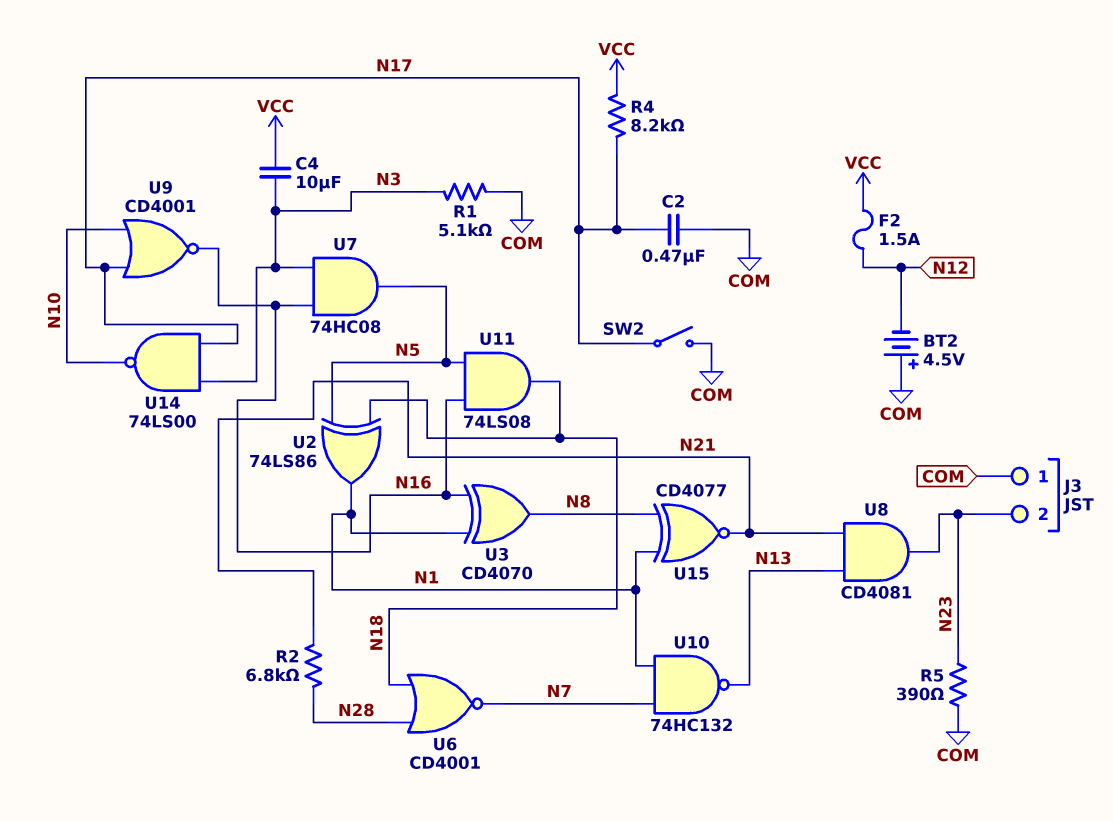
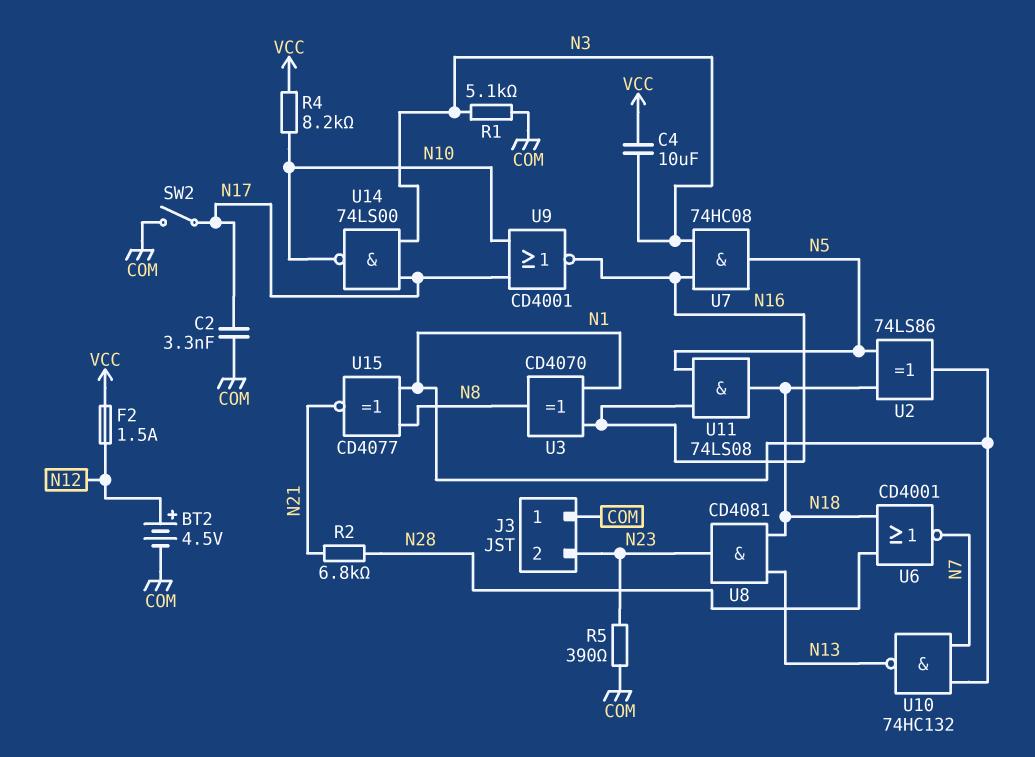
BT2: 4.5V (plus COM, minus N12) -> 4.5V (plus N12, minus COM)
C2: 470nF (COM, N17) -> 3.3nF (COM, N17)
R4: 8.2k (N17, VCC) -> 8.2k (N10, VCC)
U8: AND CD4081 (in N13, in N21, out N23) -> AND CD4081 (in N13, in N18, out N23)

